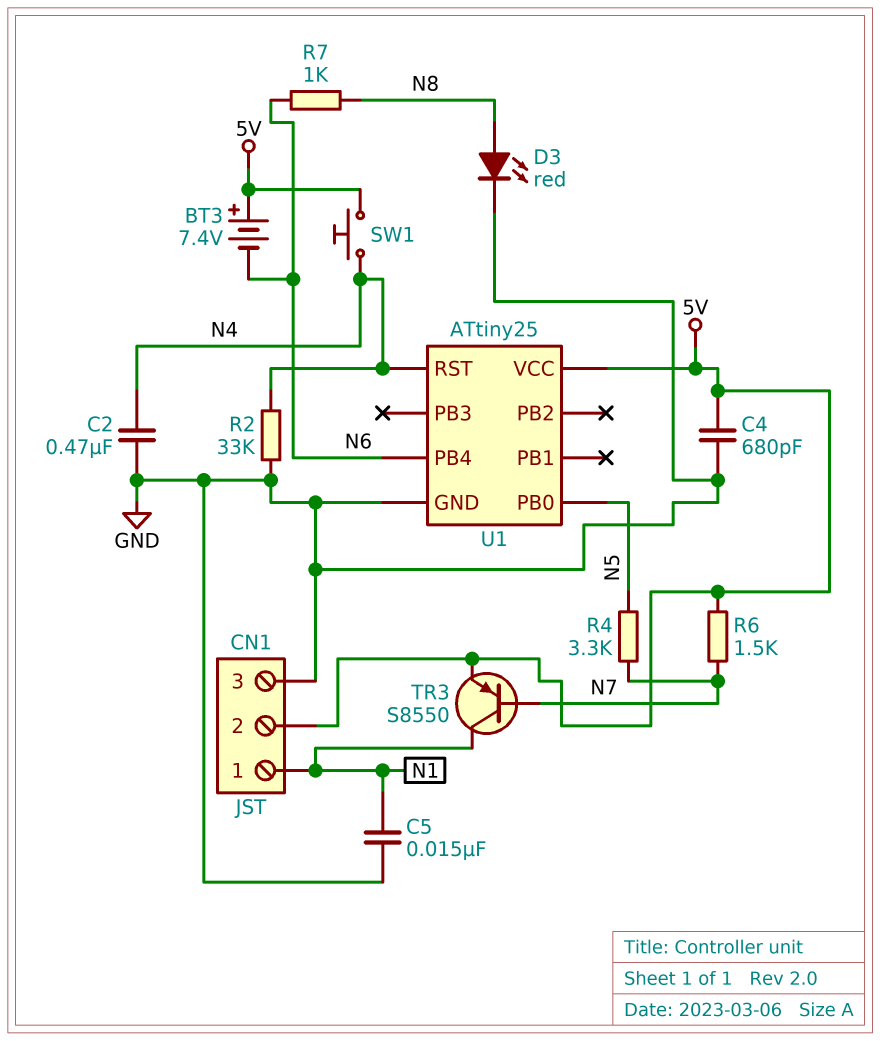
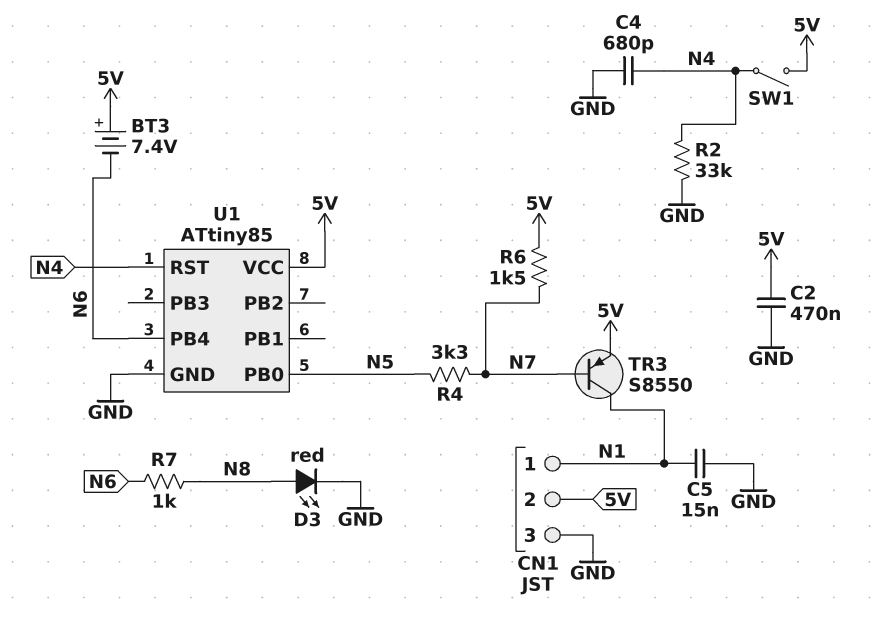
C2: 470nF (GND, N4) -> 470nF (5V, GND)
C4: 680pF (5V, GND) -> 680pF (GND, N4)
SW1: button (5V, N4) -> switch (5V, N4)
U1: ATtiny25 -> ATtiny85

